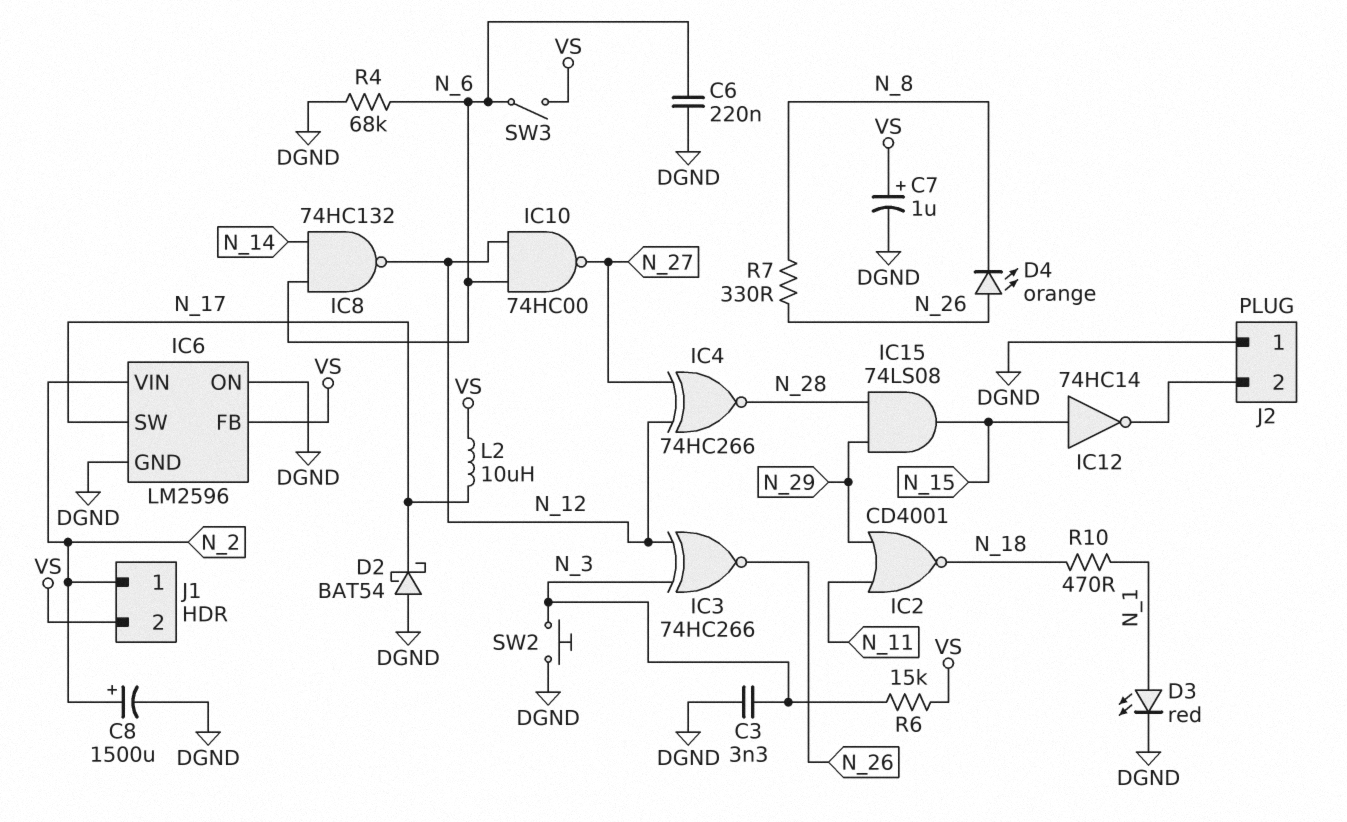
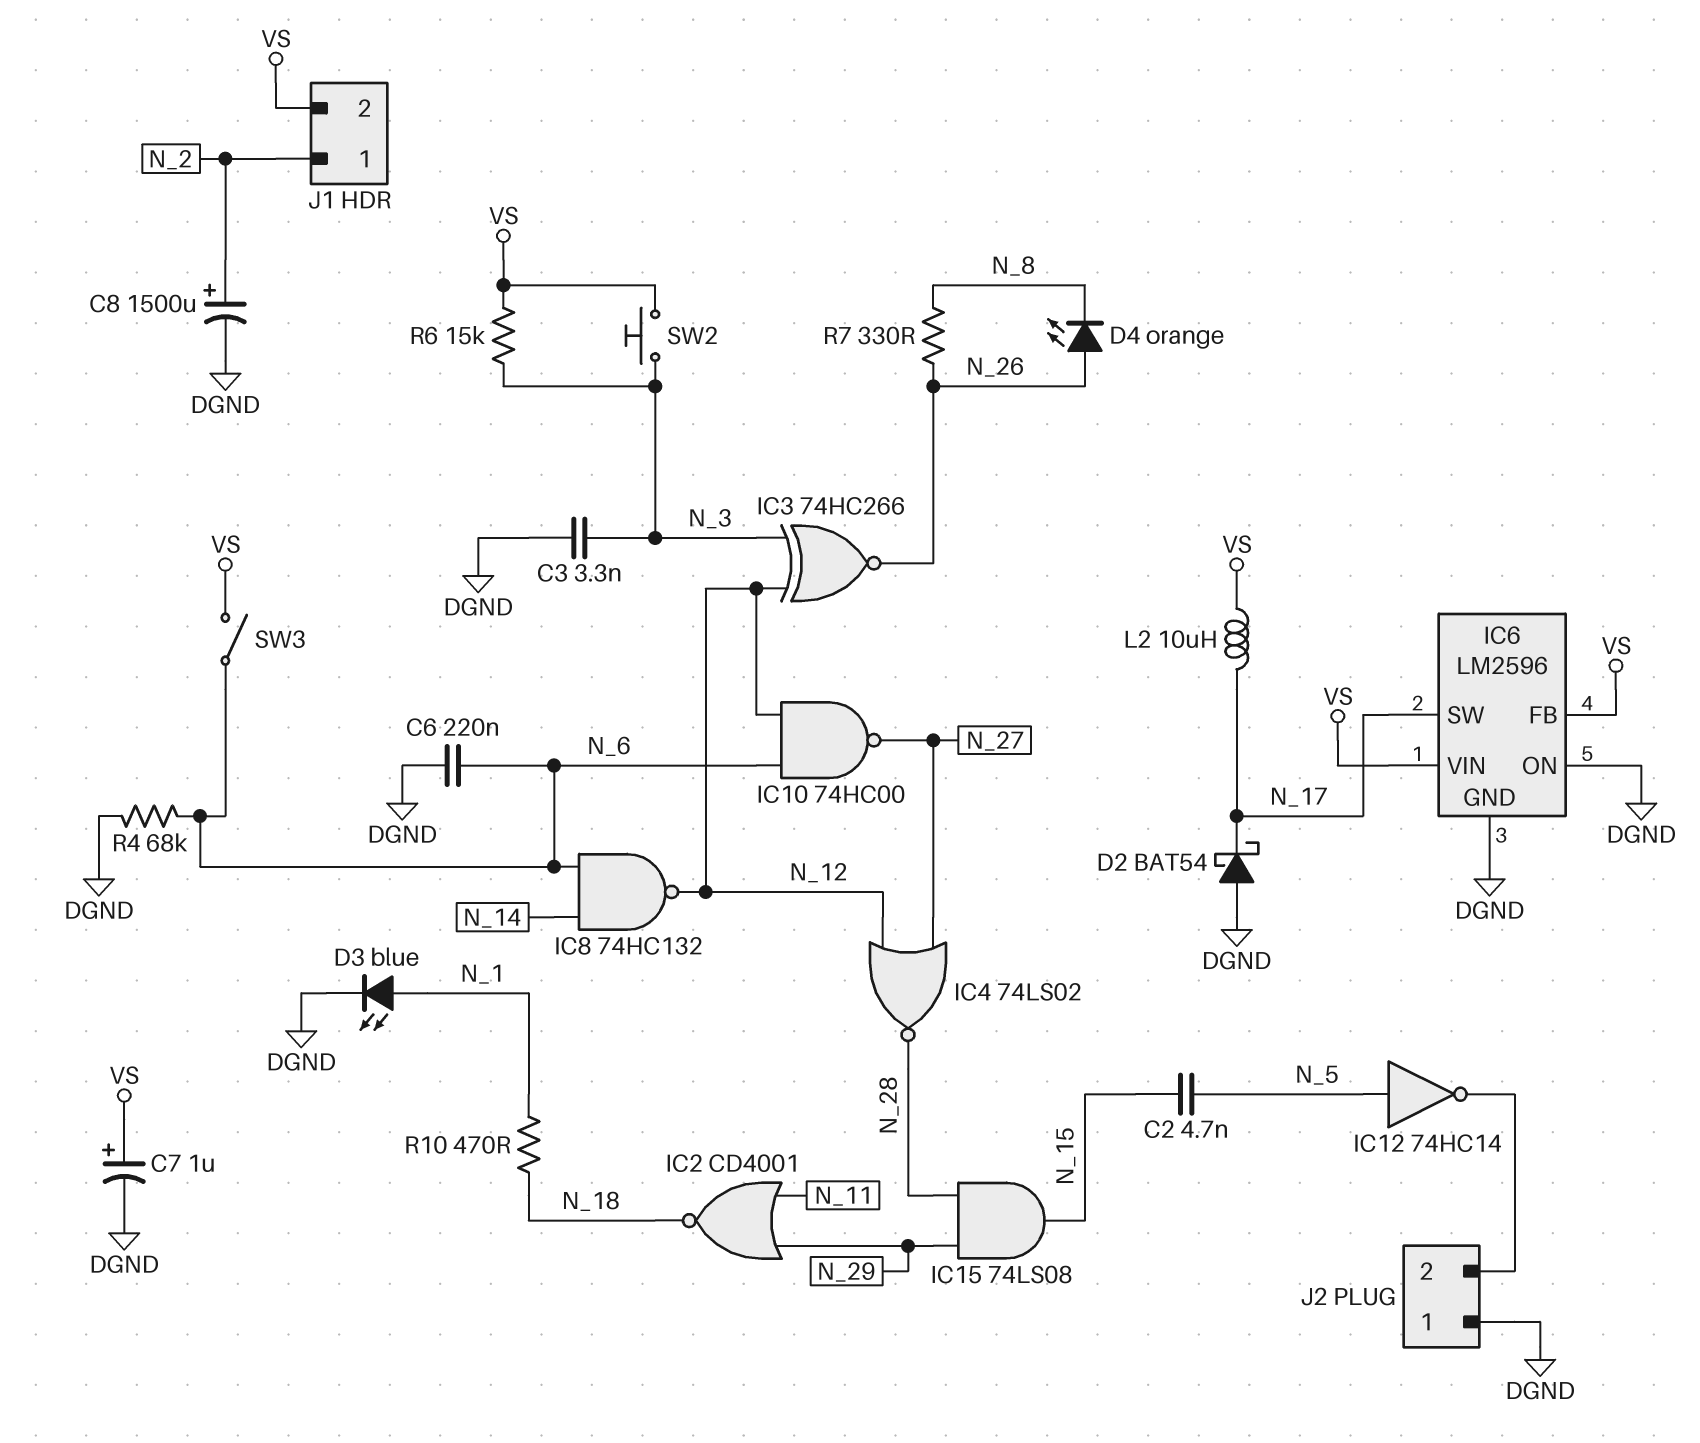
C2: none -> 4.7nF (N_5, N_15)
D3: LED red (A N_1, K DGND) -> LED blue (A N_1, K DGND)
IC4: XNOR 74HC266 (in N_12, in N_27, out N_28) -> NOR 74LS02 (in N_12, in N_27, out N_28)
IC6 pin VIN: N_2 -> VS
IC12: NOT 74HC14 (in N_15, out J2/2) -> NOT 74HC14 (in N_5, out J2/2)
SW2: button (DGND, N_3) -> button (N_3, VS)

